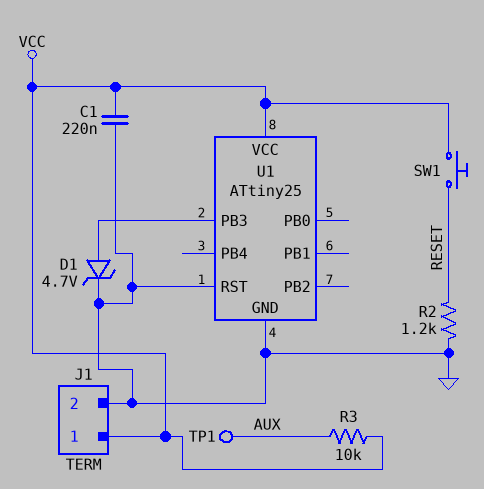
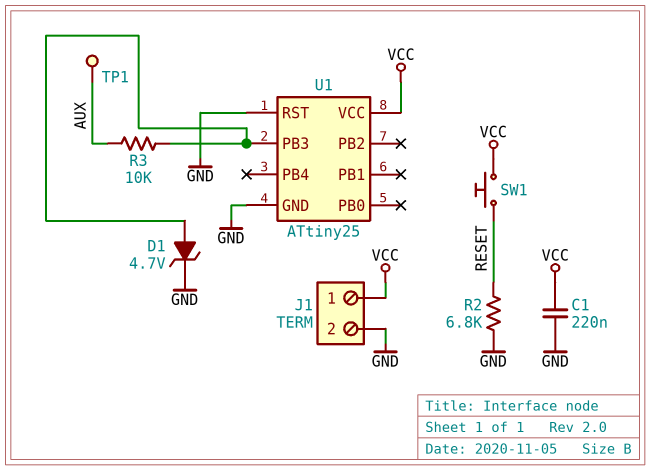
R2: 1.2k (GND, RESET) -> 6.8k (GND, RESET)
R3: 10k (AUX, VCC) -> 10k (AUX, U1/PB3)

